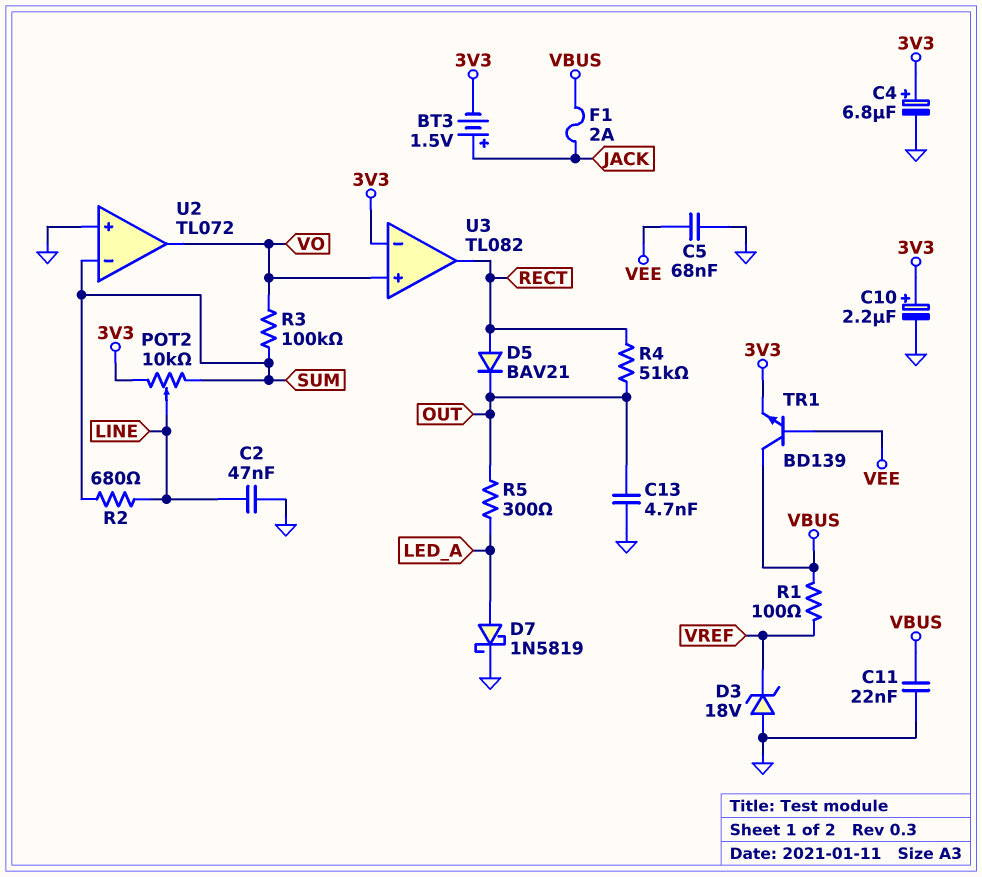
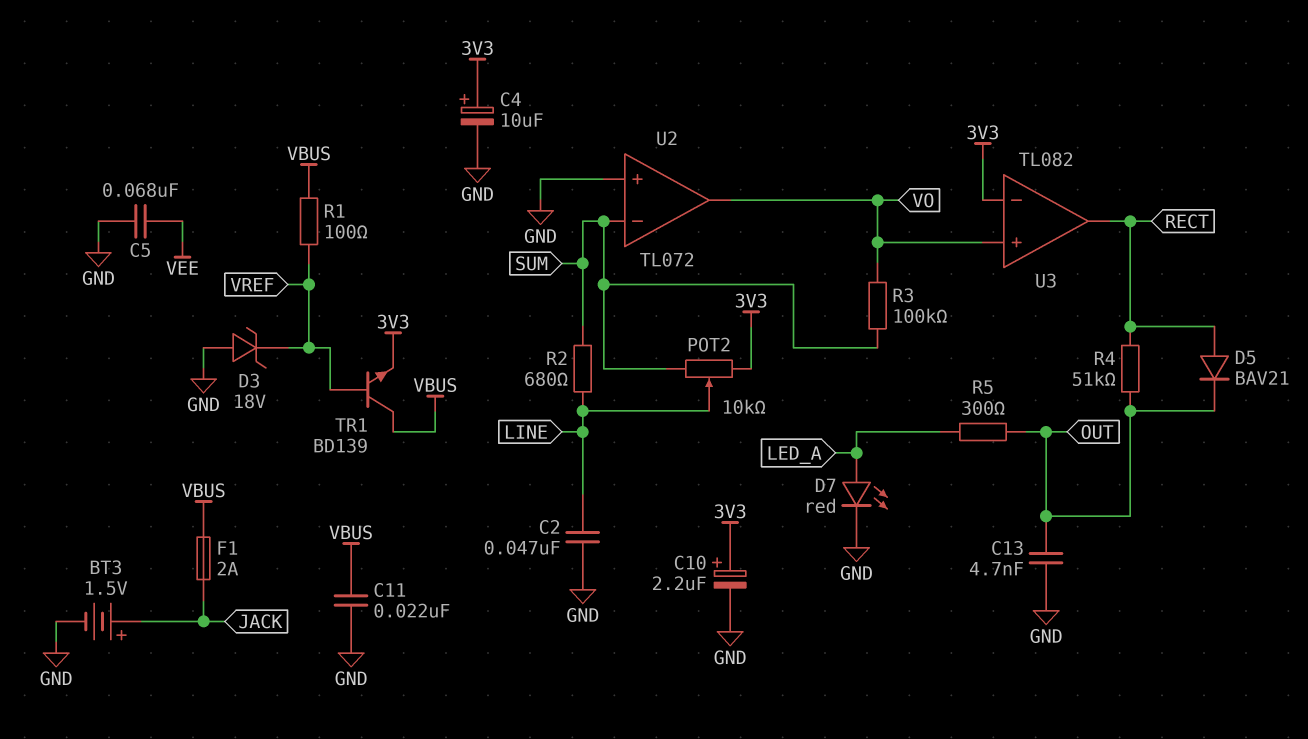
BT3: 1.5V (plus JACK, minus 3V3) -> 1.5V (plus JACK, minus GND)
C4: 6.8uF (plus 3V3, minus GND) -> 10uF (plus 3V3, minus GND)
D7: schottky 1N5819 (A LED_A, K GND) -> LED red (A LED_A, K GND)
TR1: NPN BD139 (B VEE, C VBUS, E 3V3) -> NPN BD139 (B VREF, C VBUS, E 3V3)

